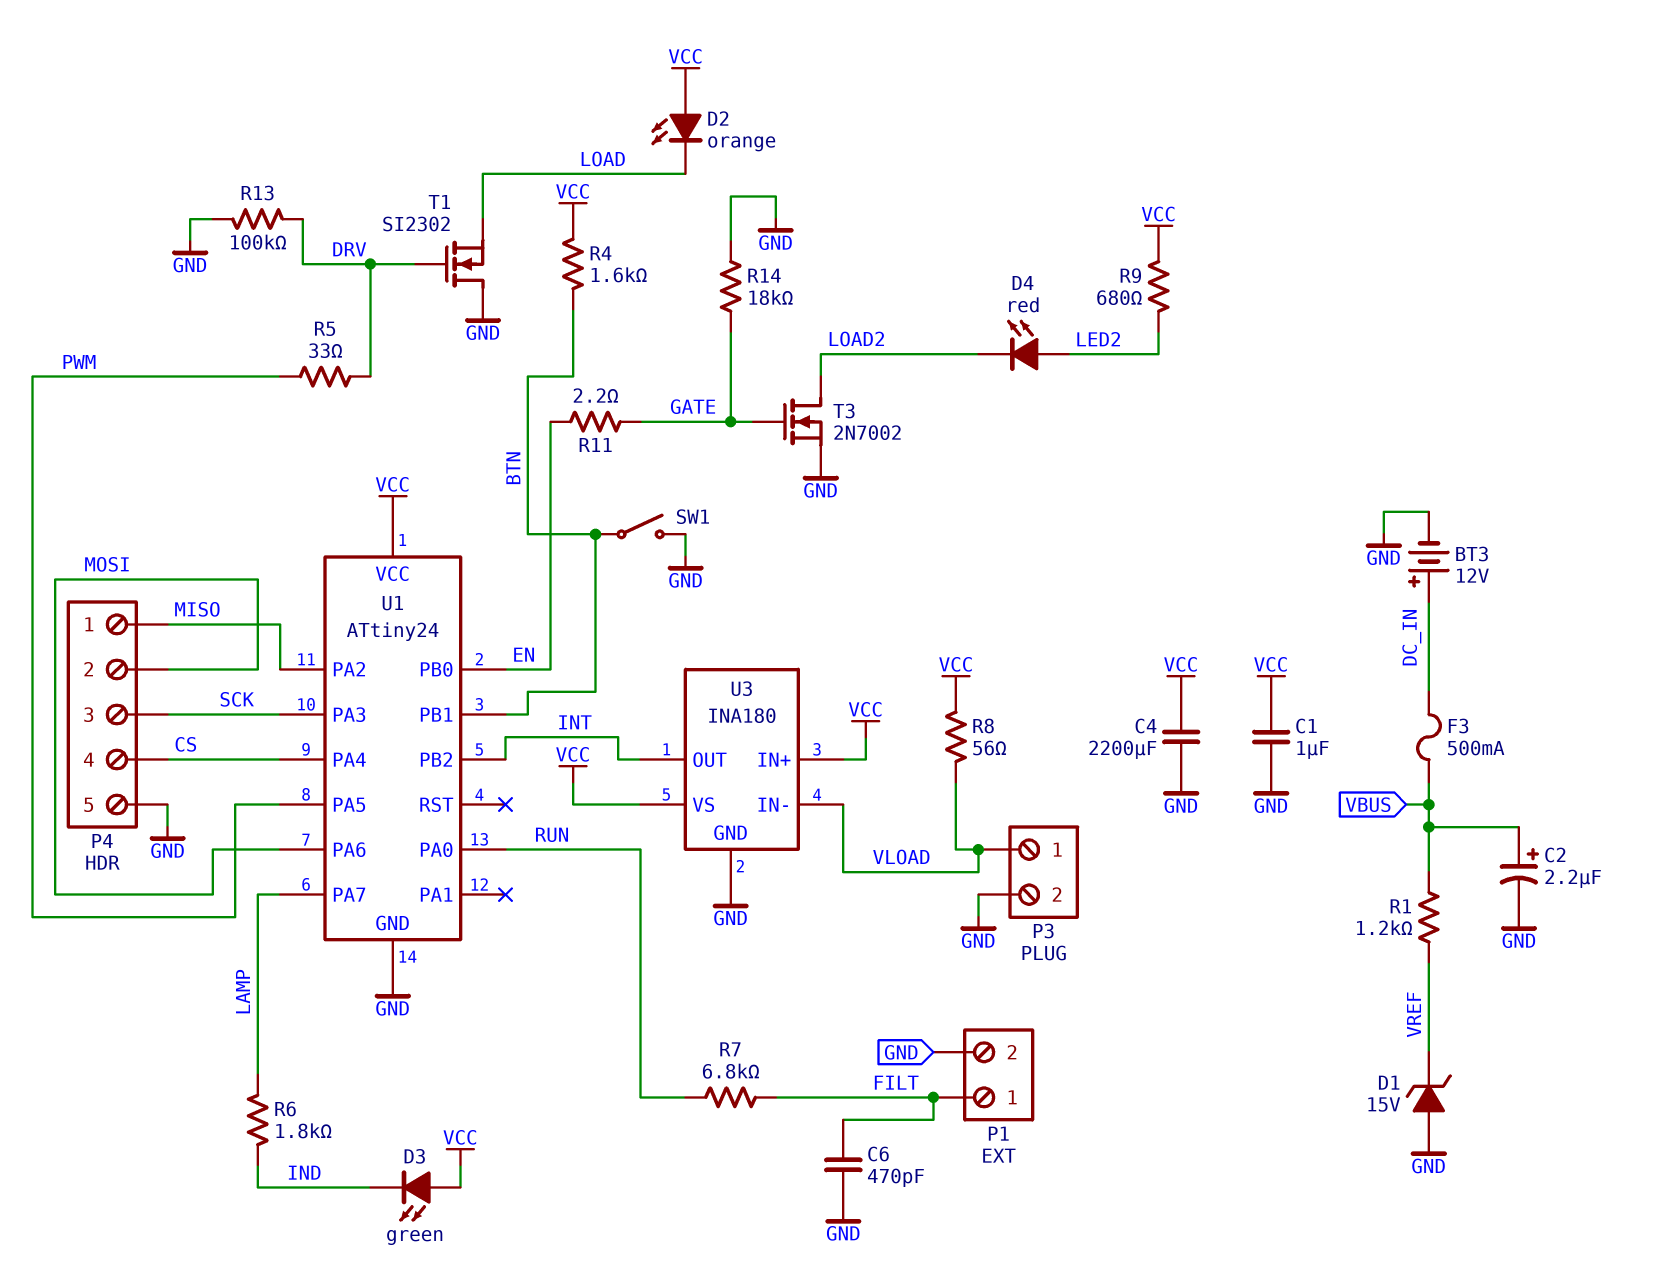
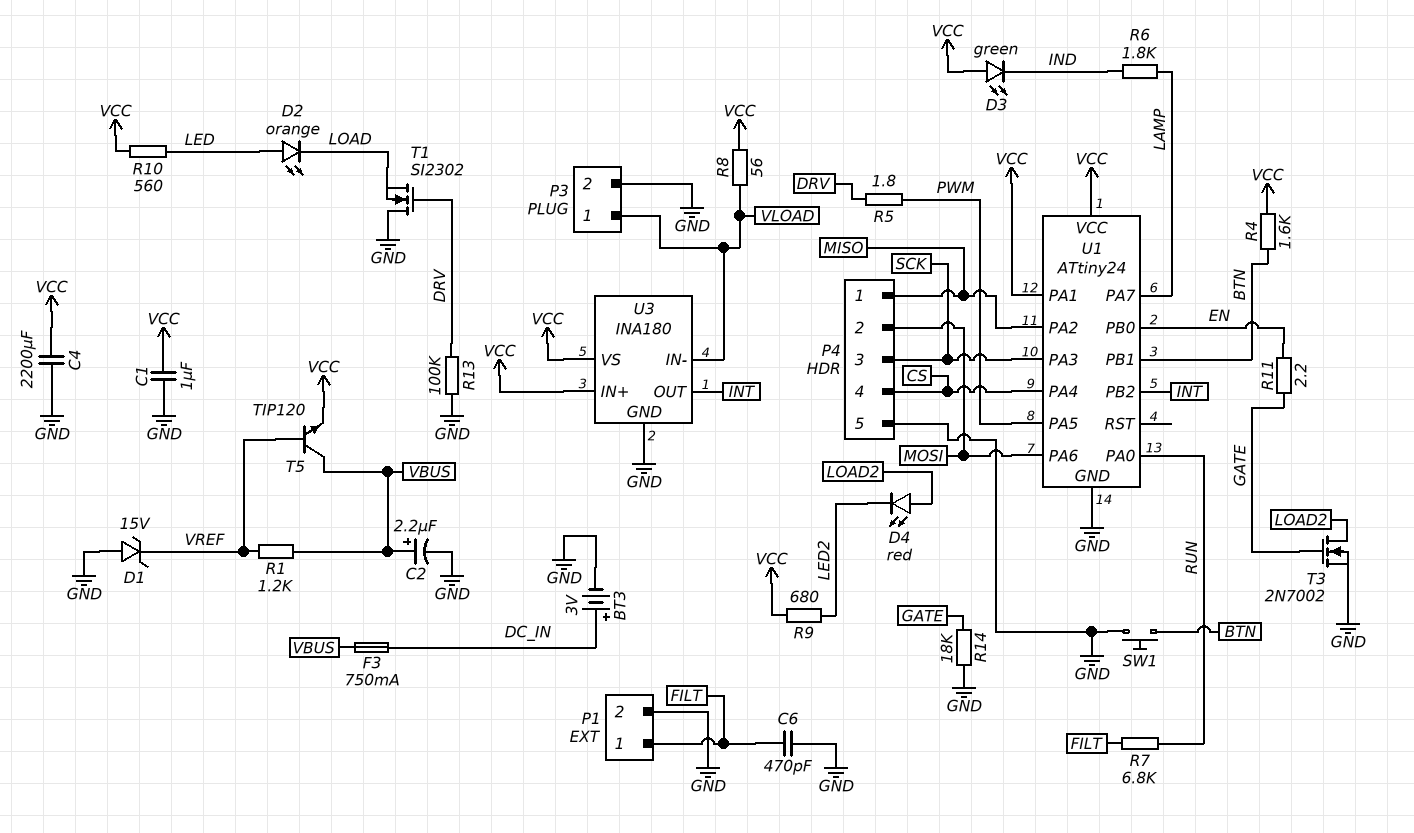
BT3: 12V (plus DC_IN, minus GND) -> 3V (plus DC_IN, minus GND)
D2: LED orange (A VCC, K LOAD) -> LED orange (A LED, K LOAD)
D4: LED red (A LED2, K LOAD2) -> LED red (A LOAD2, K LED2)
F3: 500mA (DC_IN, VBUS) -> 750mA (DC_IN, VBUS)
R5: 33 (DRV, PWM) -> 1.8 (DRV, PWM)
R10: none -> 560 (LED, VCC)
SW1: switch (BTN, GND) -> button (BTN, GND)
T5: none -> NPN TIP120 (B VREF, C VBUS, E VCC)
U1 pin PA1: none -> VCC

